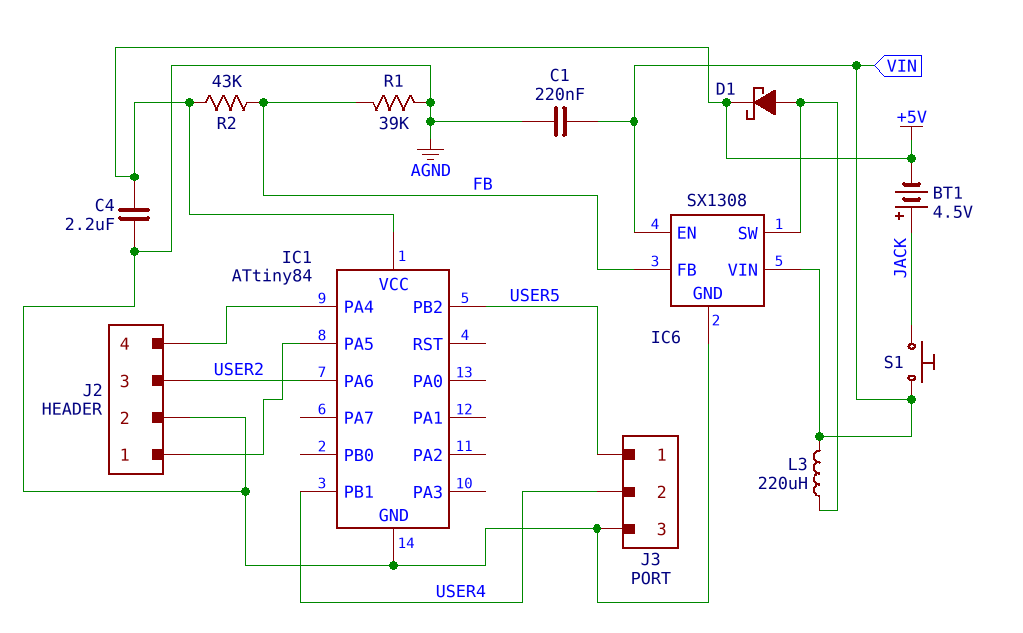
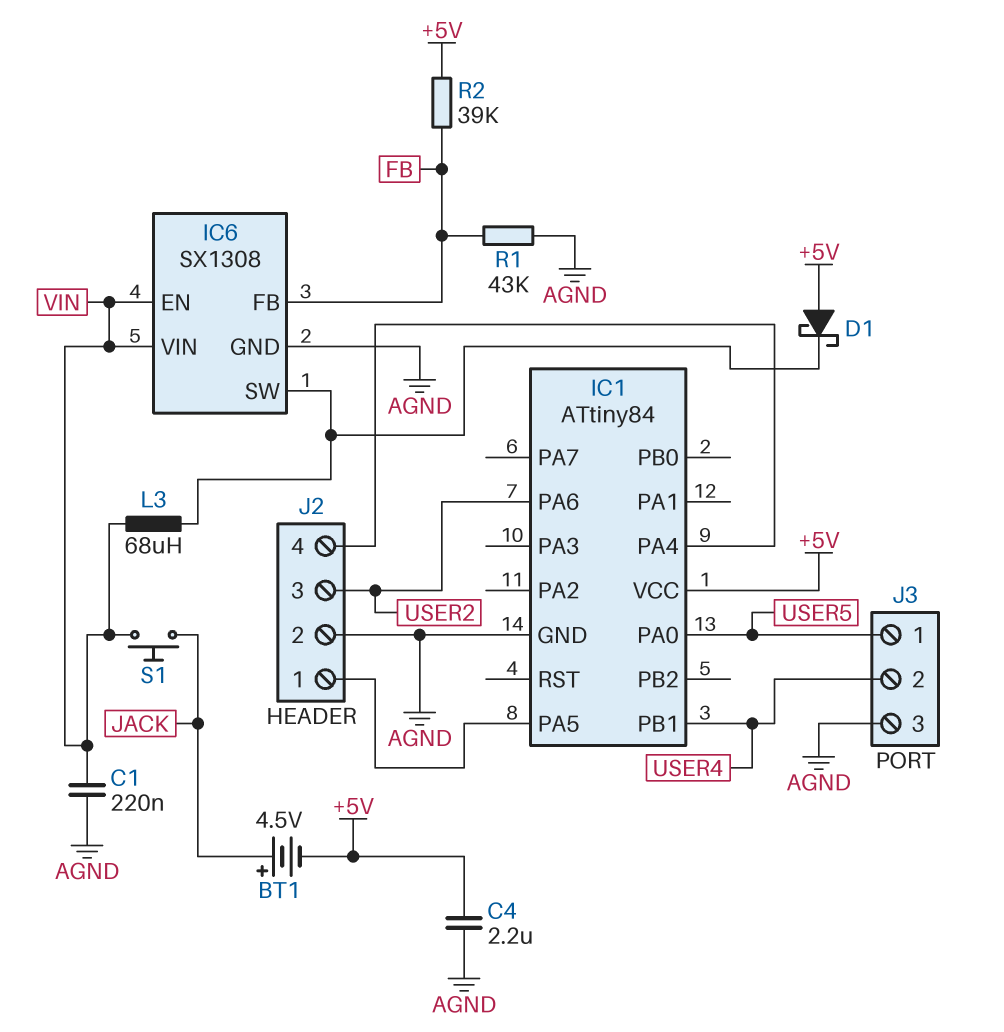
D1: schottky (A IC6/SW, K +5V) -> schottky (A +5V, K IC6/SW)
IC1 pin PA0: none -> USER5
IC1 pin PB2: USER5 -> none
L3: 220uH (IC6/SW, VIN) -> 68uH (IC6/SW, VIN)
R1: 39k (AGND, FB) -> 43k (AGND, FB)
R2: 43k (+5V, FB) -> 39k (+5V, FB)

